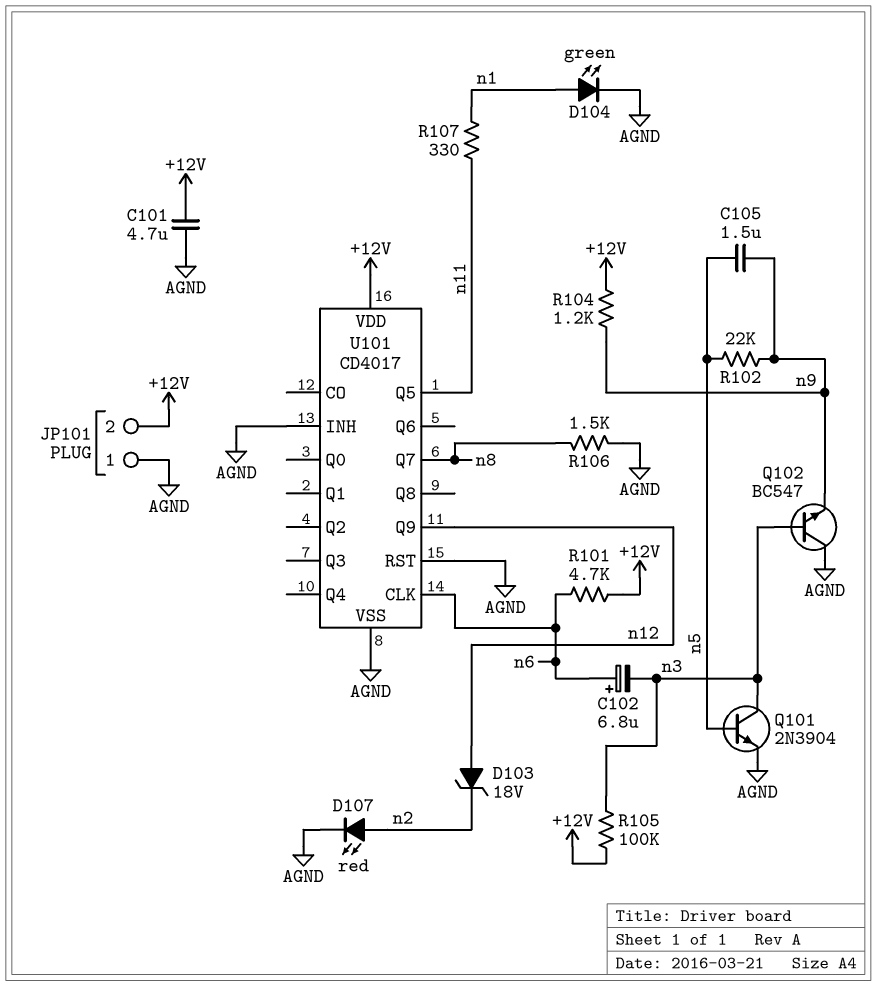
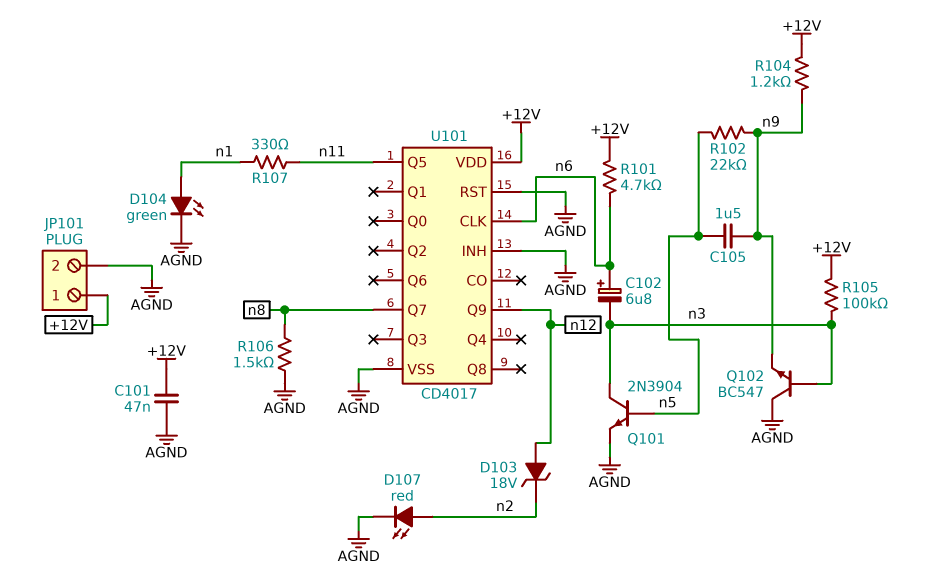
C101: 4.7uF (+12V, AGND) -> 47nF (+12V, AGND)
JP101 pin 1: AGND -> +12V
JP101 pin 2: +12V -> AGND

